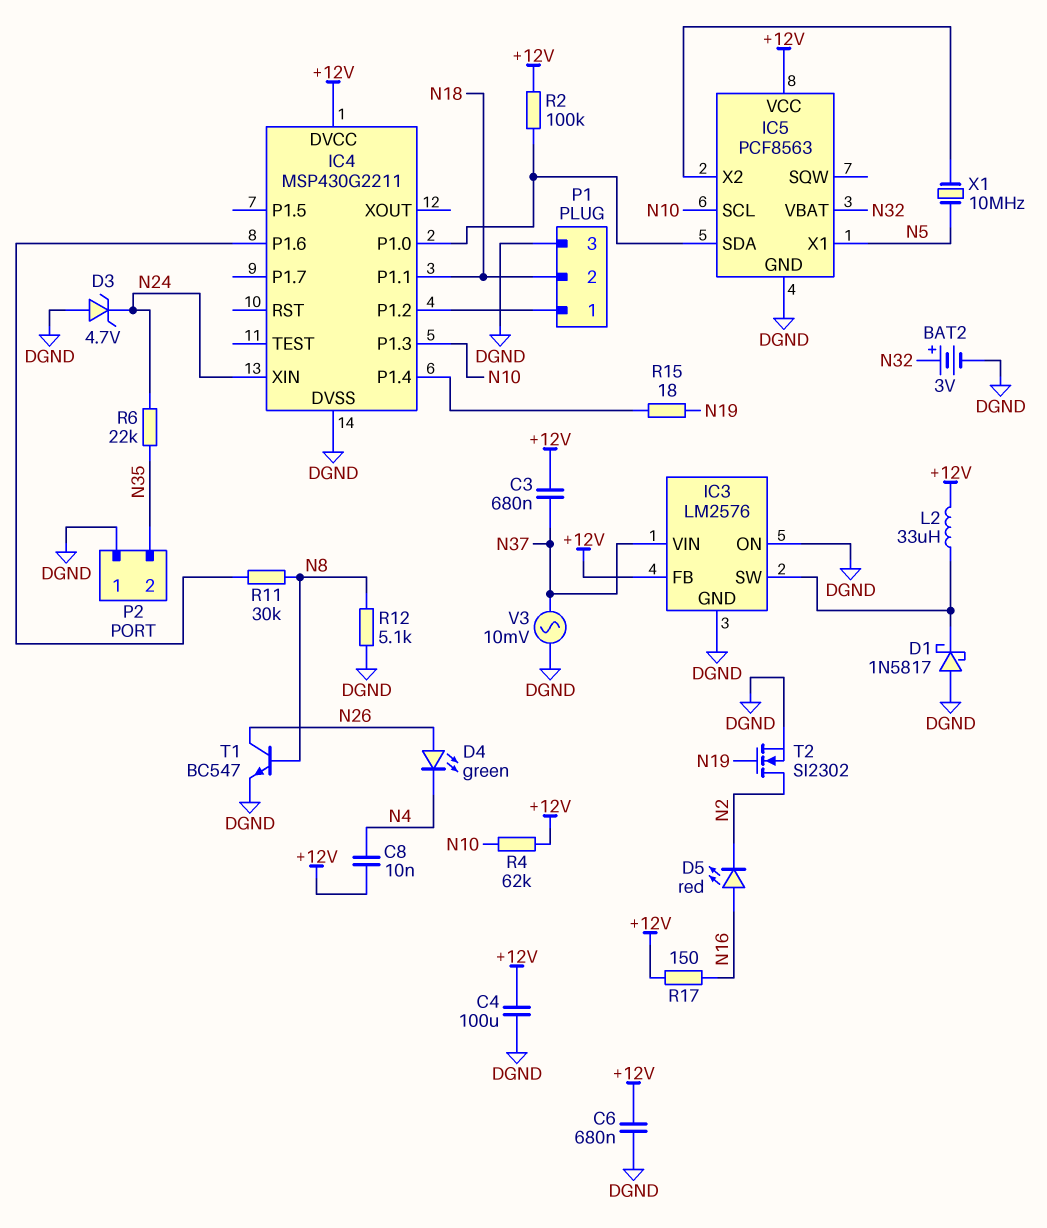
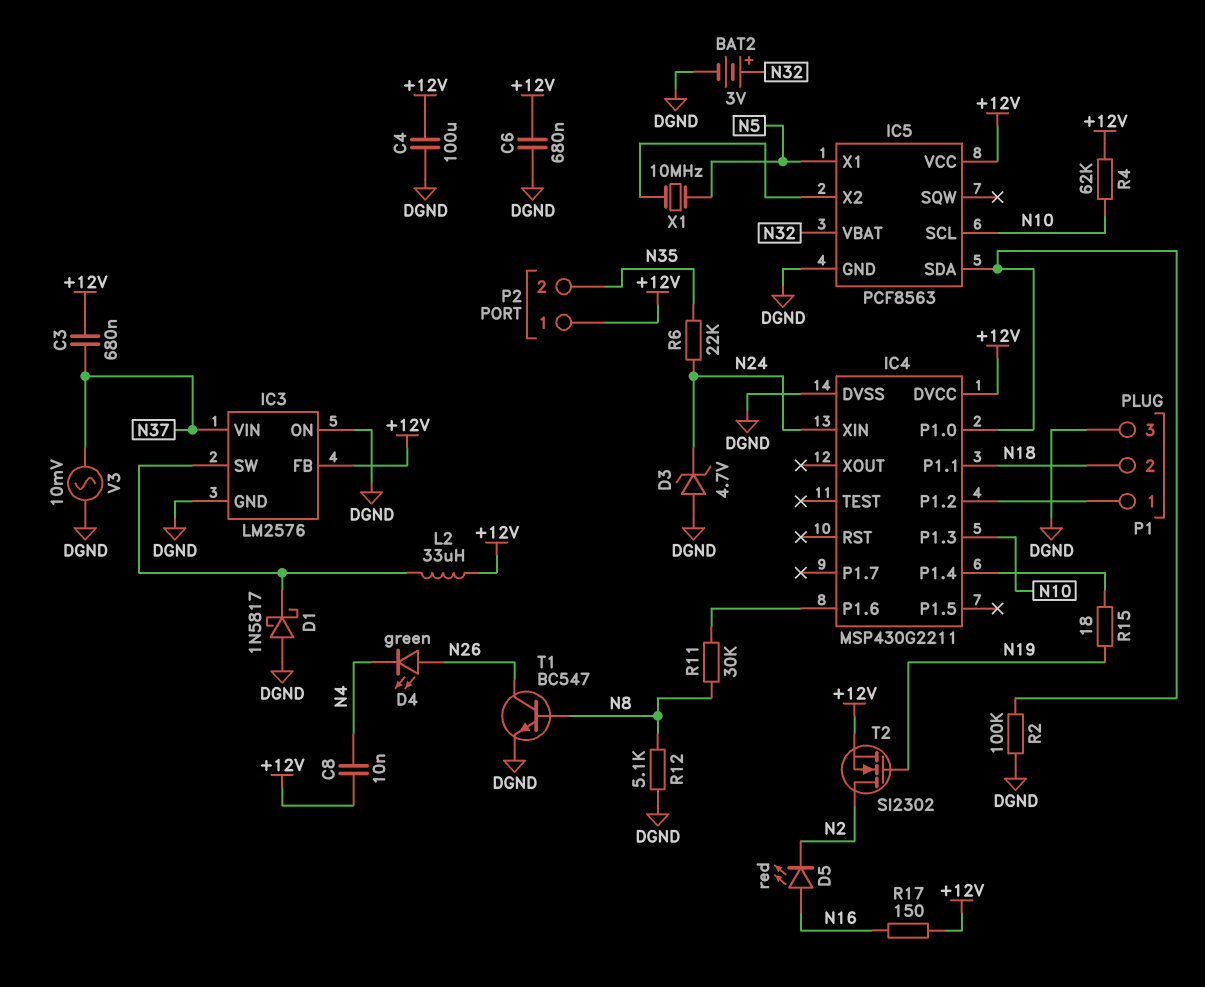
P2 pin 1: DGND -> +12V
R2: 100k (+12V, IC4/P1.0) -> 100k (DGND, IC4/P1.0)
T2: NMOS SI2302 (G N19, D N2, S DGND) -> NMOS SI2302 (G N19, D N2, S +12V)

